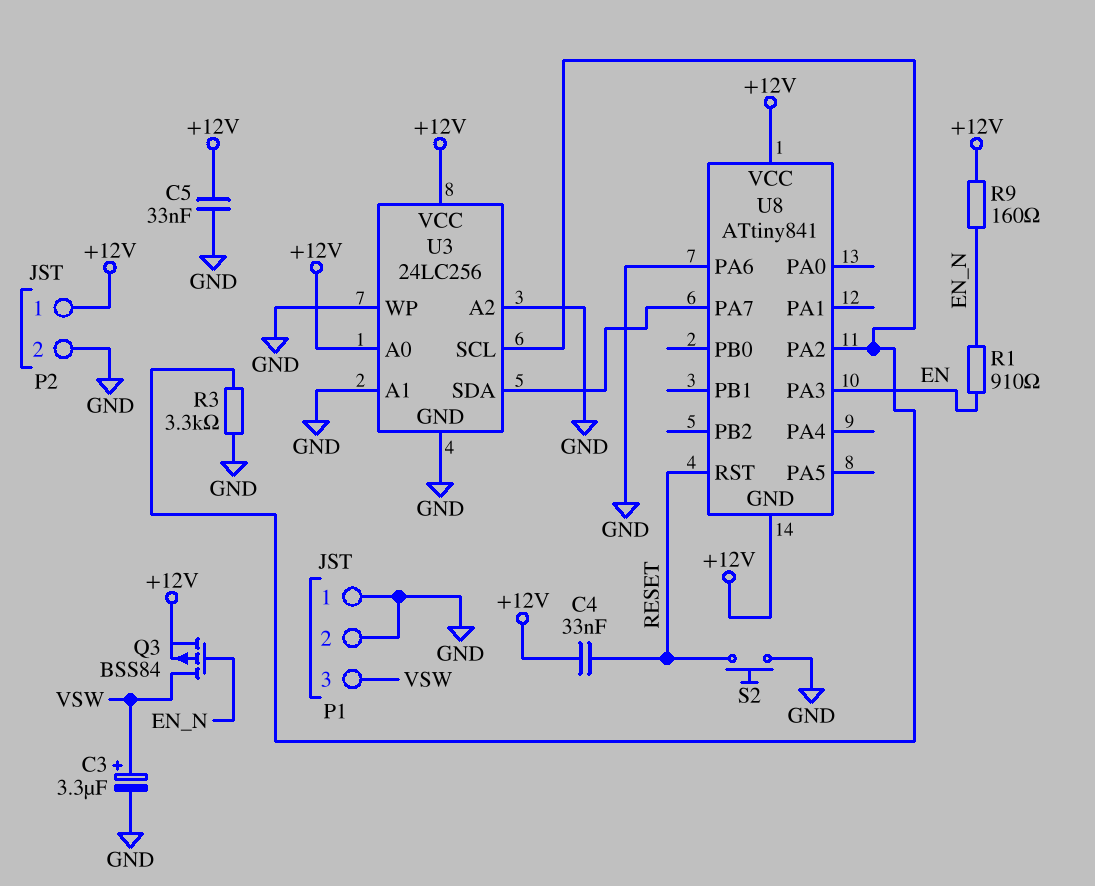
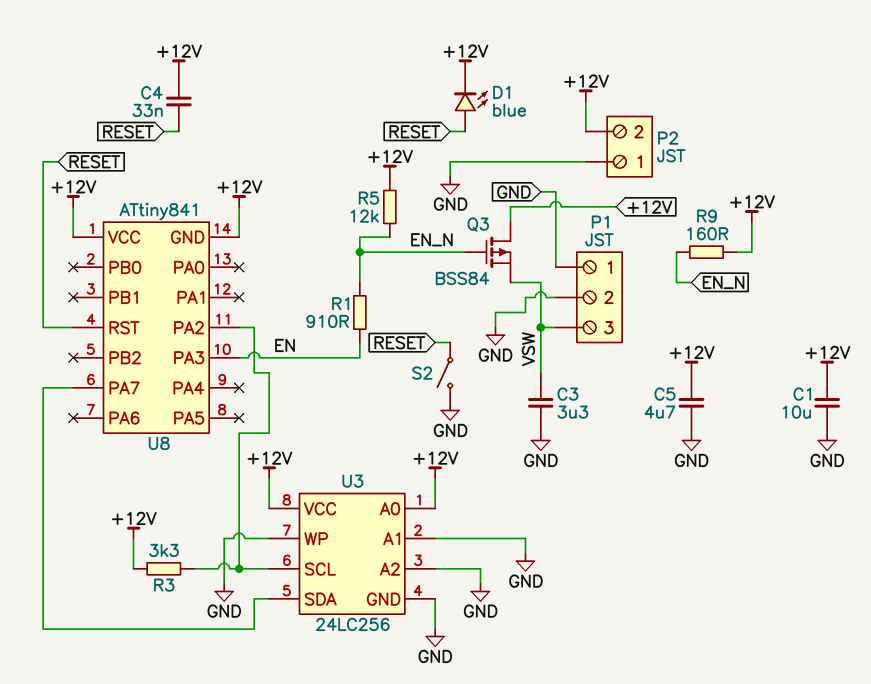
C1: none -> 10uF (+12V, GND)
C3: 3.3uF (plus VSW, minus GND) -> 3.3uF (GND, VSW)
C5: 33nF (+12V, GND) -> 4.7uF (+12V, GND)
D1: none -> LED blue (A RESET, K +12V)
P2 pin 1: +12V -> GND
P2 pin 2: GND -> +12V
Q3: PMOS BSS84 (G EN_N, D VSW, S +12V) -> PMOS BSS84 (G EN_N, D +12V, S VSW)
R3: 3.3k (GND, U3/SCL) -> 3.3k (+12V, U3/SCL)
R5: none -> 12k (+12V, EN_N)
S2: button (GND, RESET) -> switch (GND, RESET)
U8 pin PA6: GND -> none

